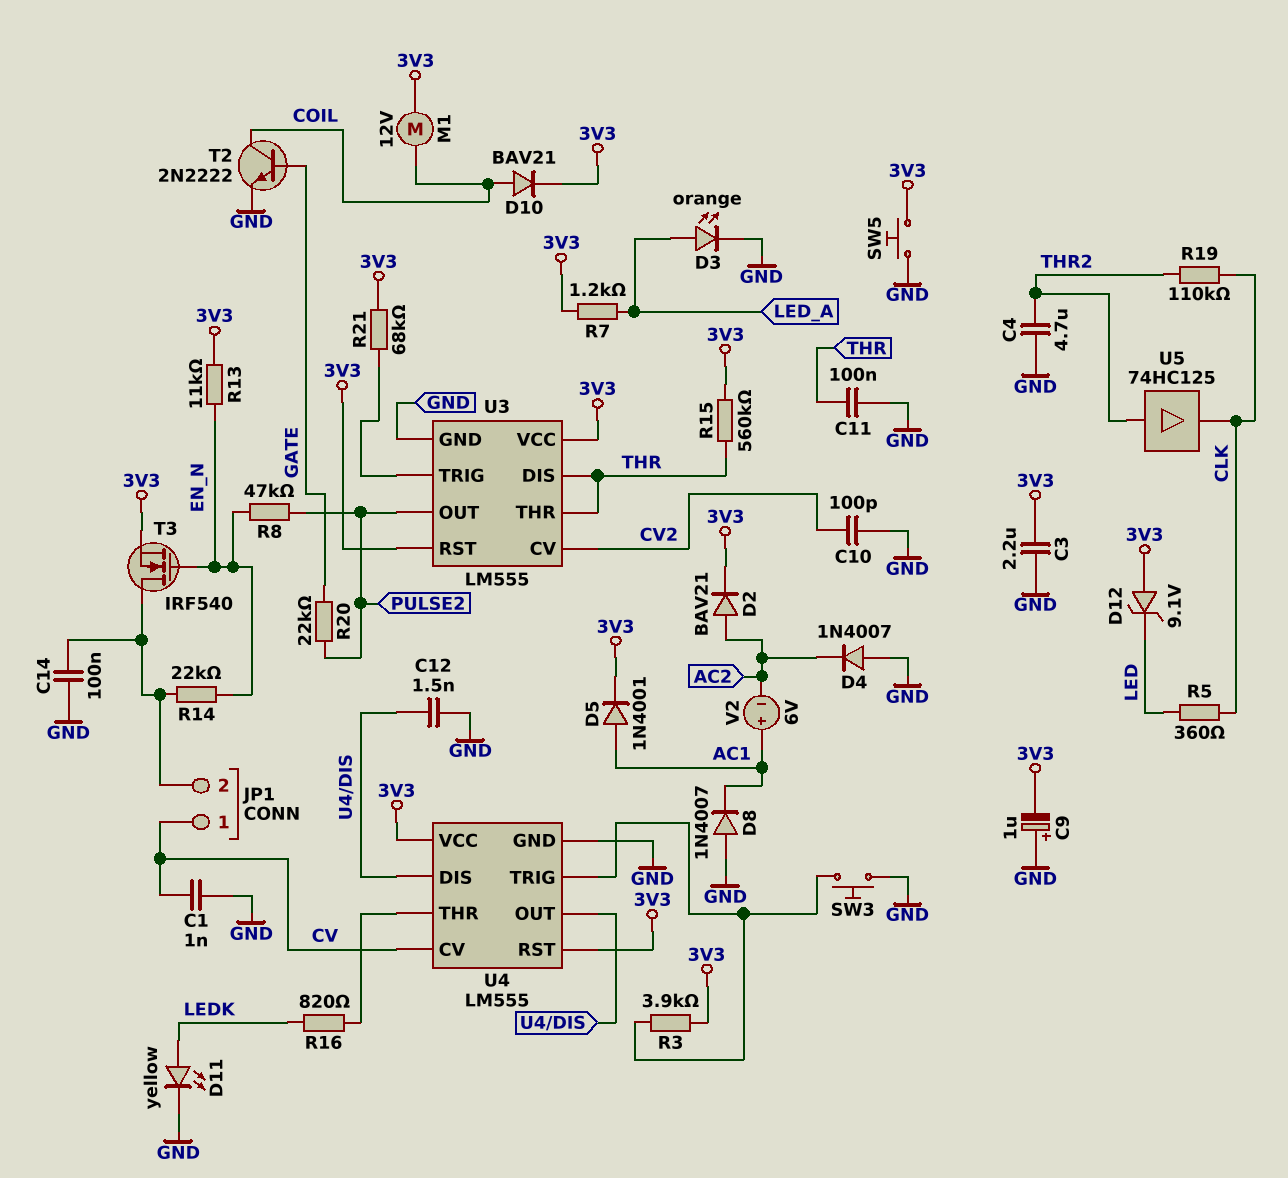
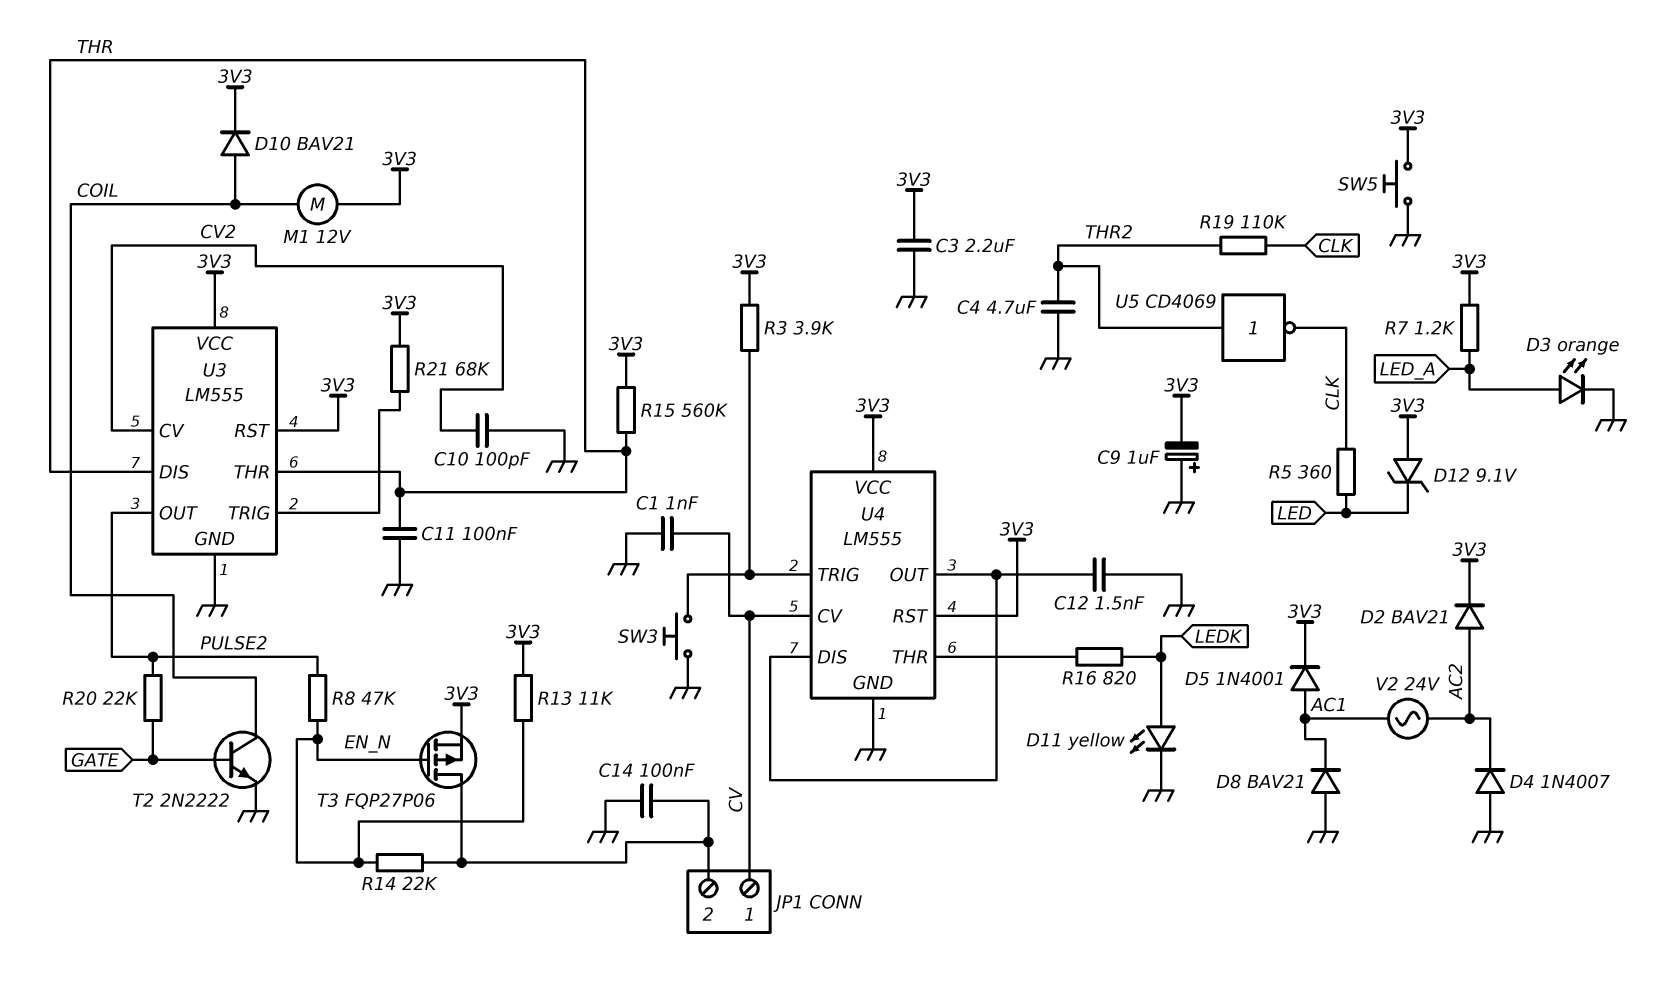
D8: diode 1N4007 (A GND, K AC1) -> diode BAV21 (A GND, K AC1)
T3: NMOS IRF540 (G EN_N, D JP1/2, S 3V3) -> PMOS FQP27P06 (G EN_N, D JP1/2, S 3V3)
U5: buffer 74HC125 (in THR2, out CLK) -> NOT CD4069 (in THR2, out CLK)
V2: 6V (plus AC1, minus AC2) -> AC 24V (AC1, AC2)

